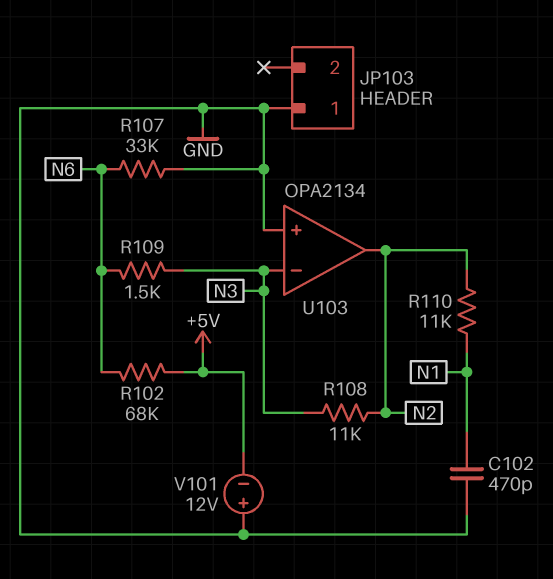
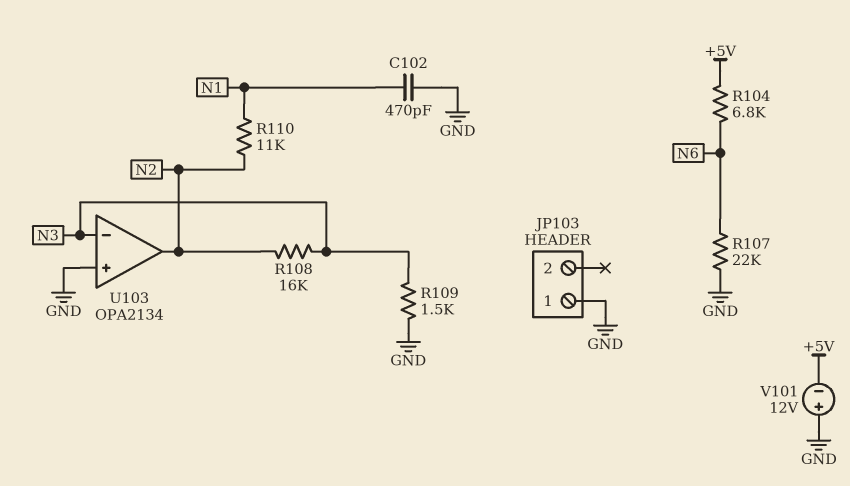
R102: 68k (+5V, N6) -> none
R104: none -> 6.8k (+5V, N6)
R107: 33k (GND, N6) -> 22k (GND, N6)
R108: 11k (N2, N3) -> 16k (N2, N3)
R109: 1.5k (N3, N6) -> 1.5k (GND, N3)

